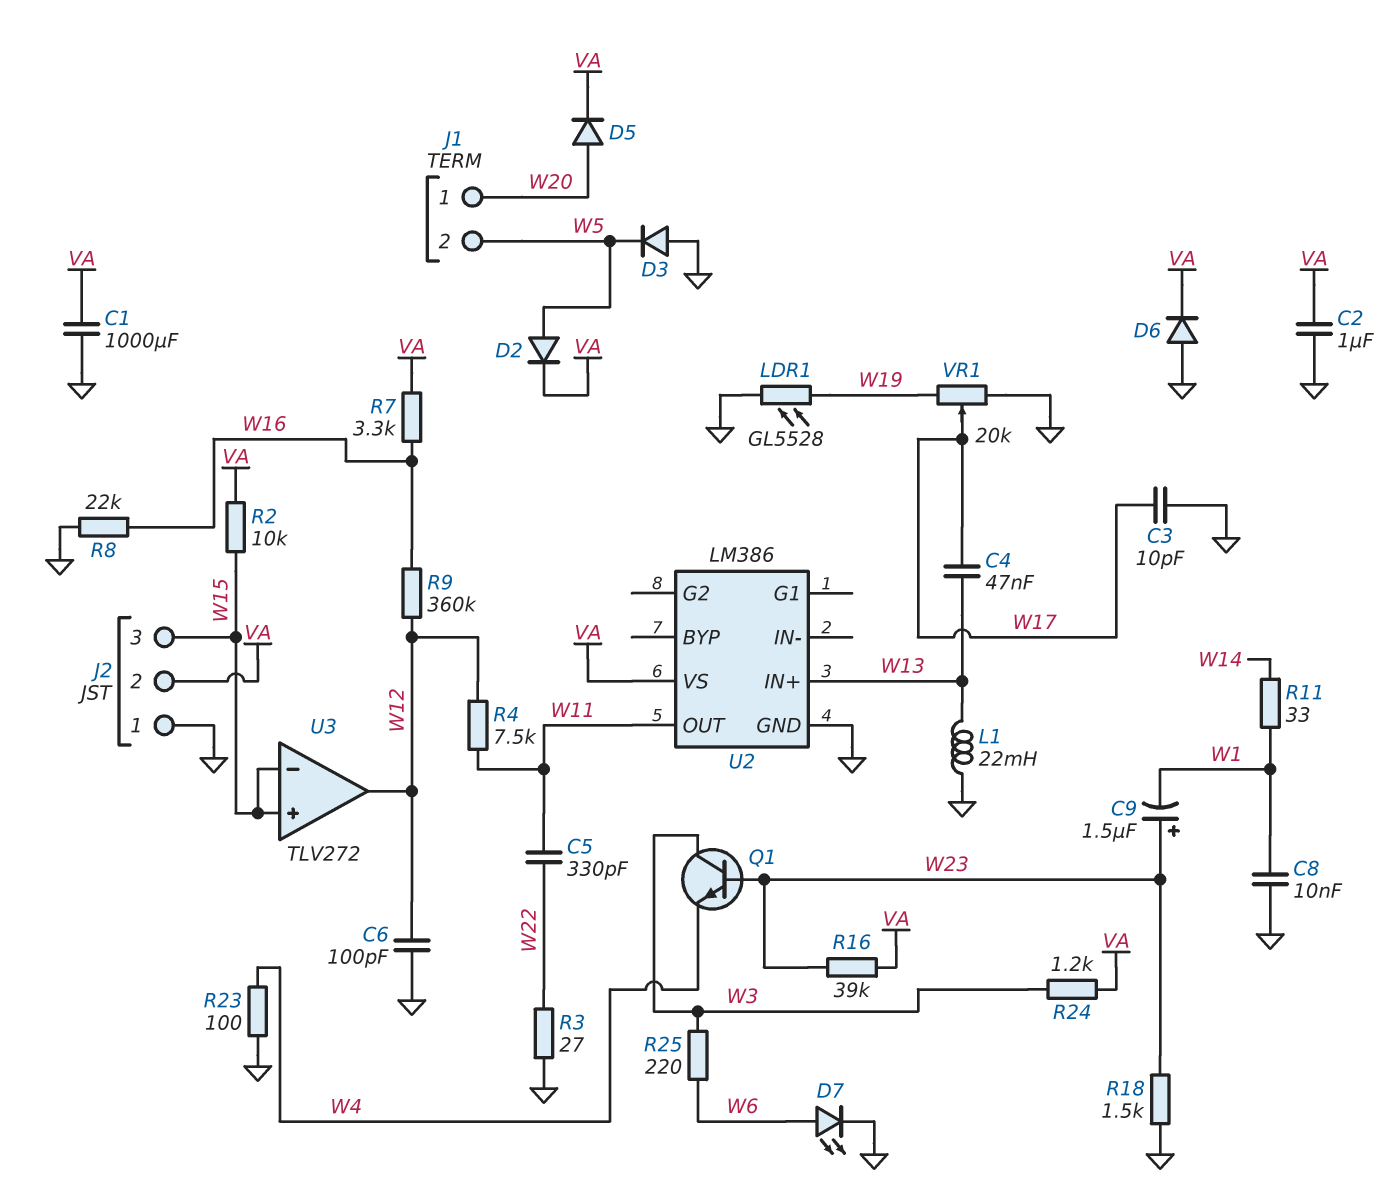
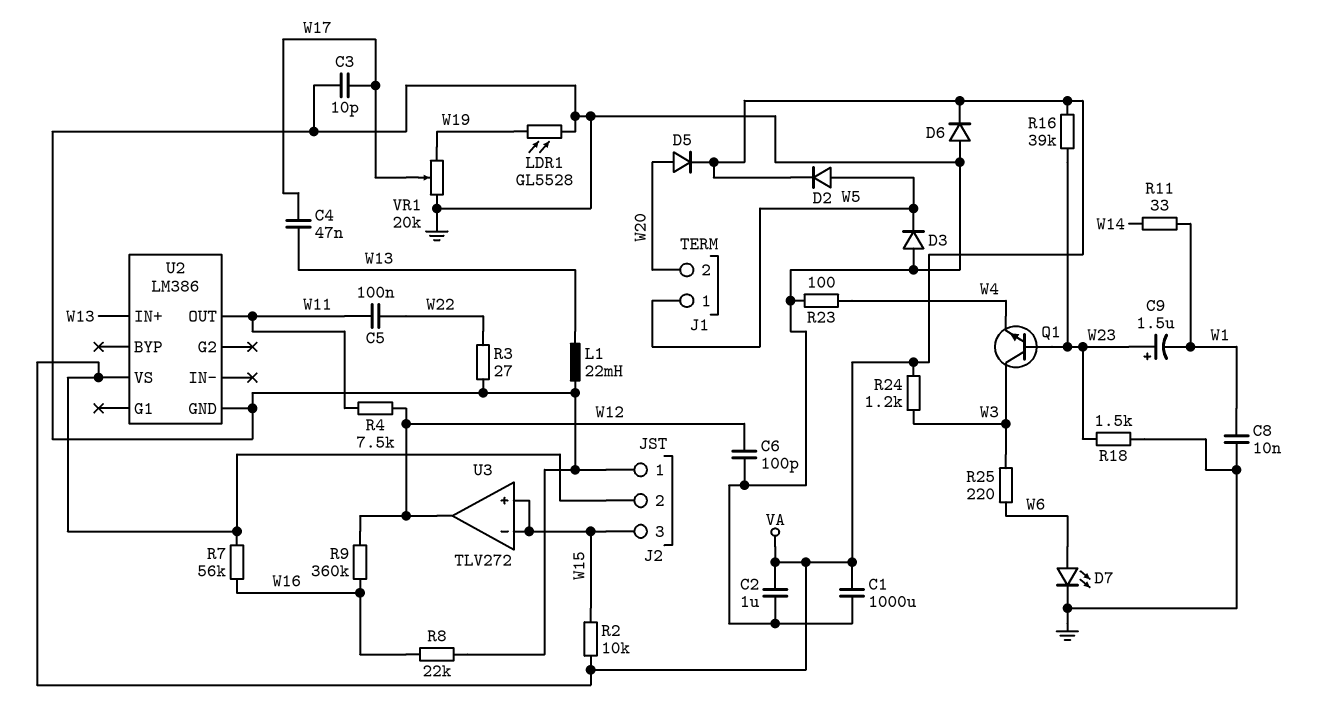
C5: 330pF (W11, W22) -> 100nF (W11, W22)
J1 pin 1: W20 -> W5
J1 pin 2: W5 -> W20
R7: 3.3k (VA, W16) -> 56k (VA, W16)

